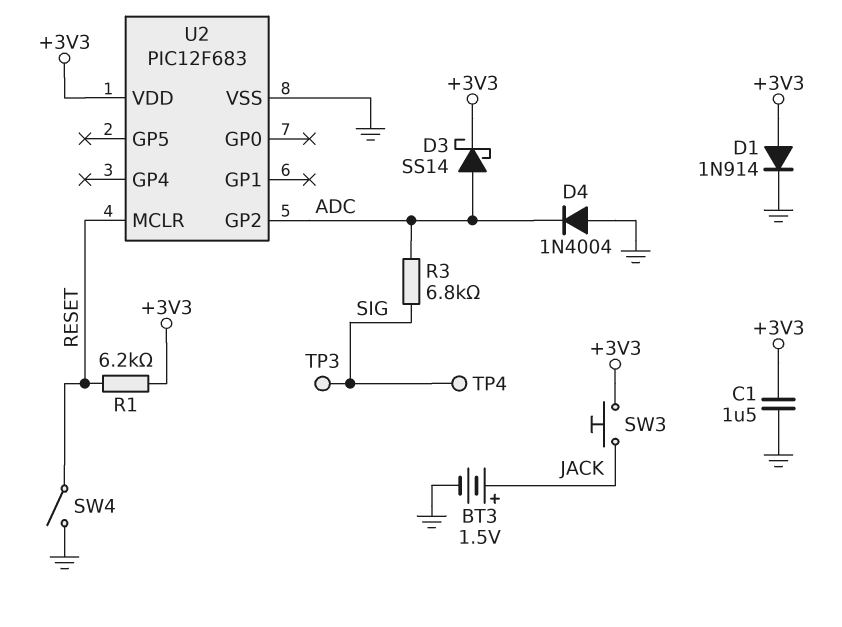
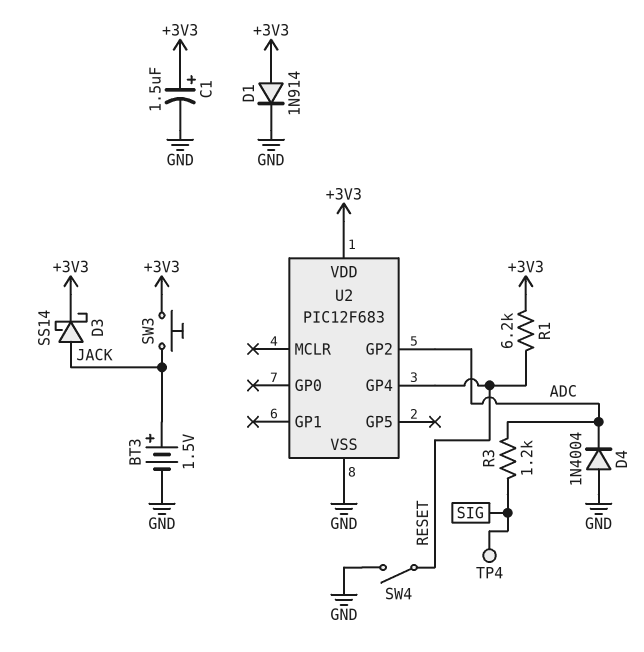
C1: 1.5uF (+3V3, GND) -> 1.5uF (plus +3V3, minus GND)
D3: schottky SS14 (A ADC, K +3V3) -> schottky SS14 (A JACK, K +3V3)
R3: 6.8k (ADC, SIG) -> 1.2k (ADC, SIG)
TP3: test point (SIG) -> none
U2 pin GP4: none -> RESET
U2 pin MCLR: RESET -> none

